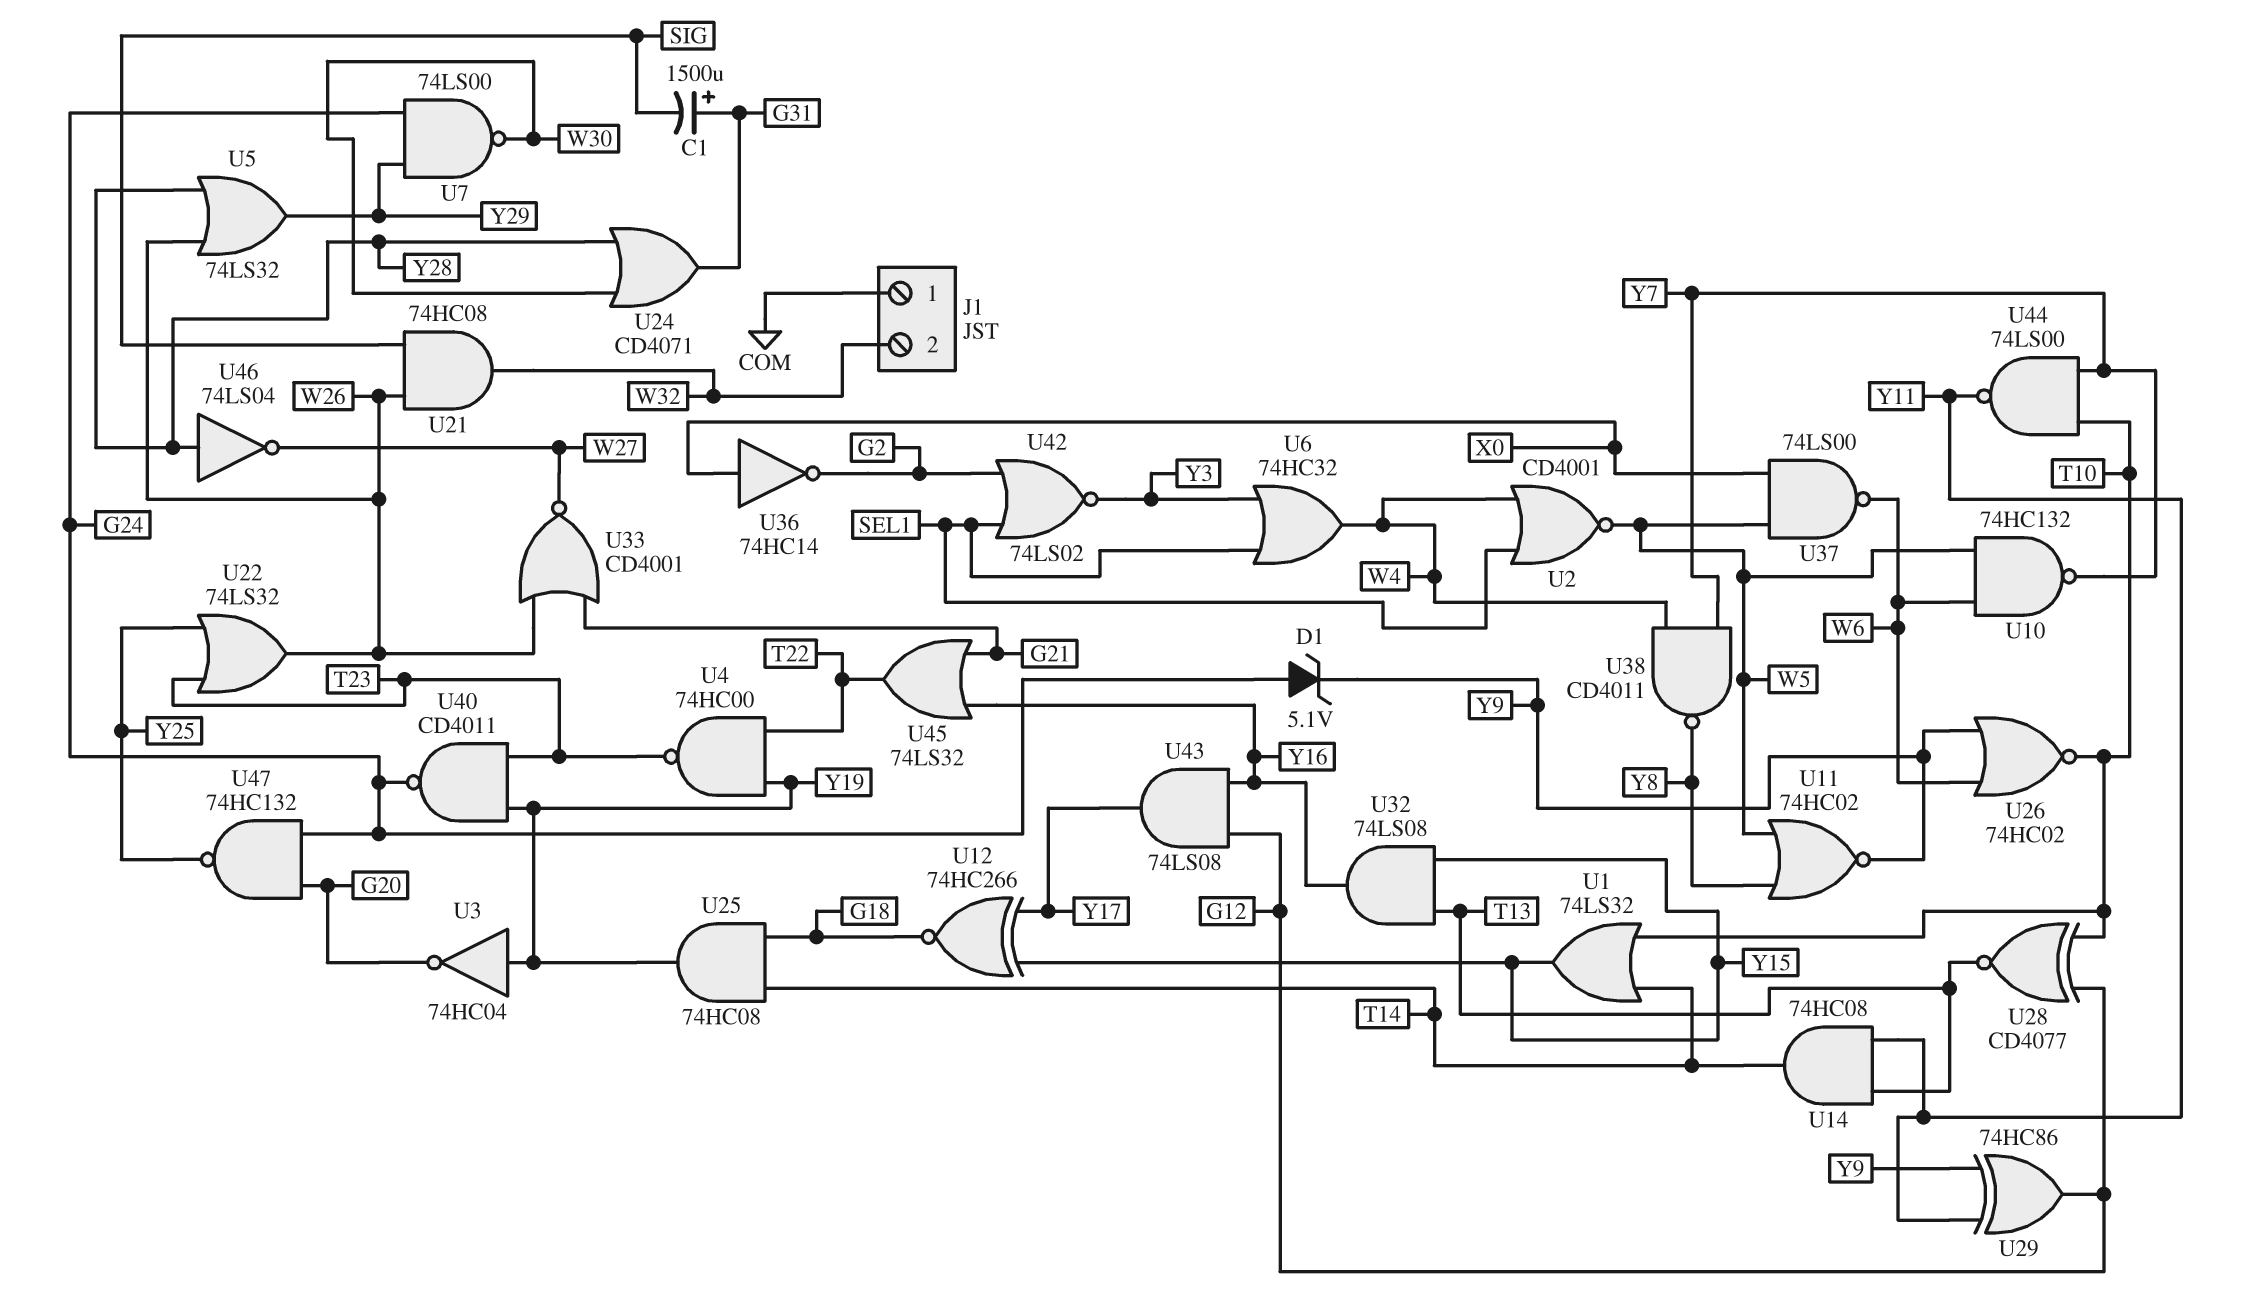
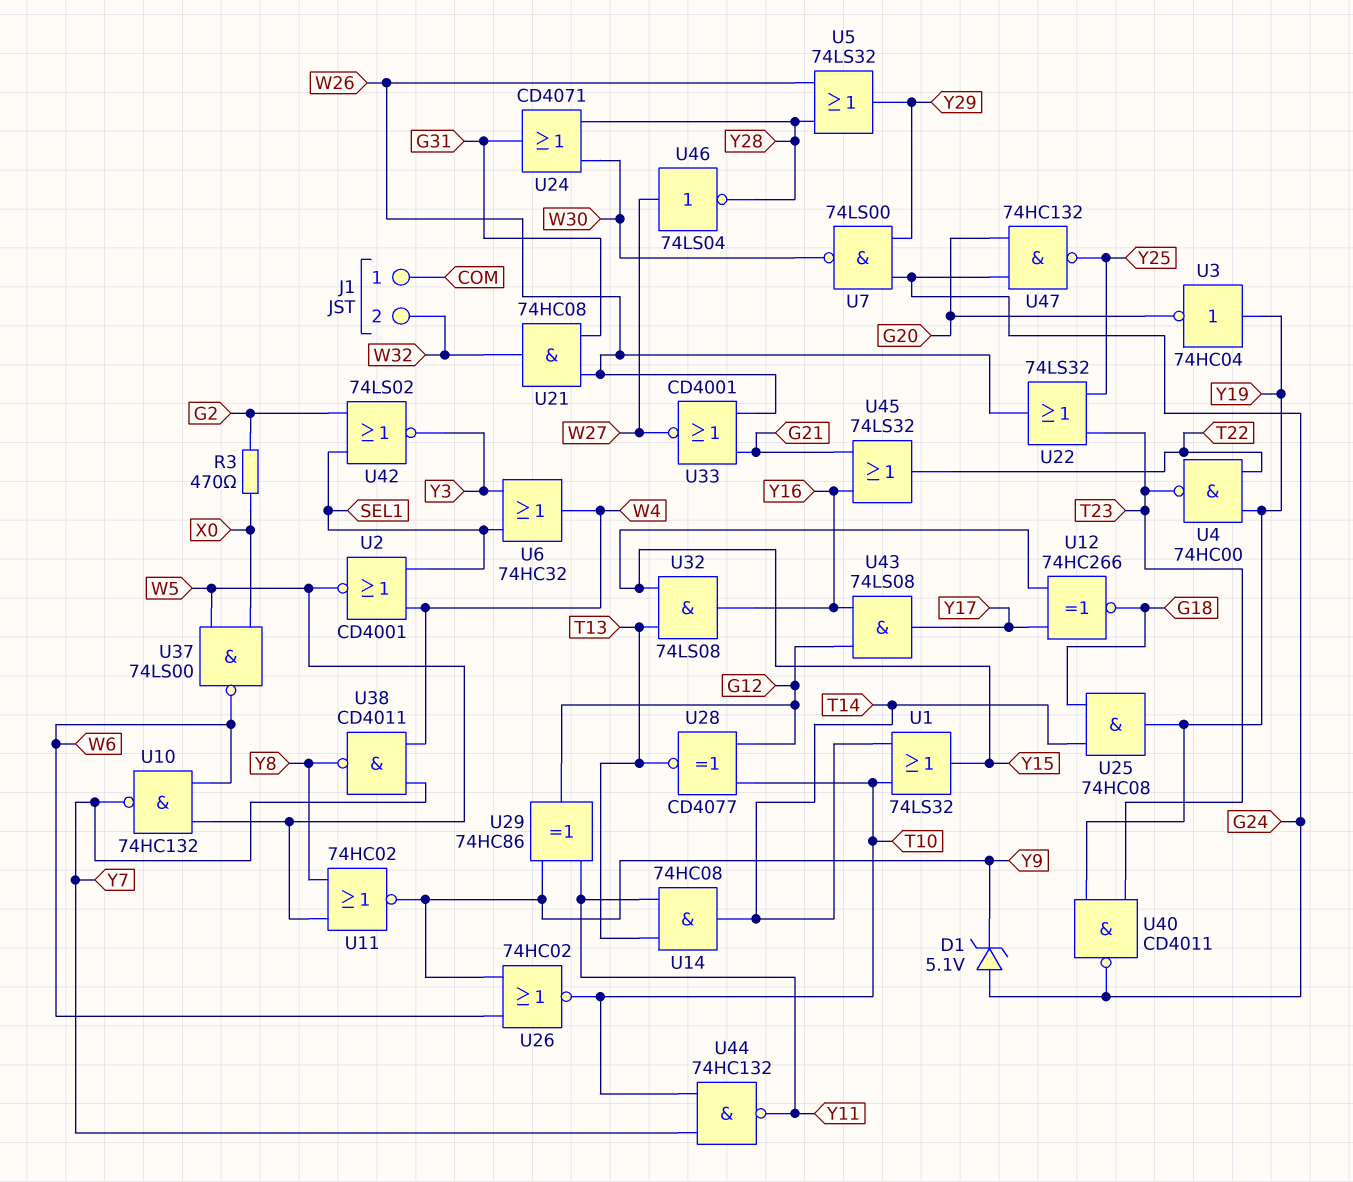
C1: 1500uF (plus G31, minus SIG) -> none
R3: none -> 470 (G2, X0)
U21: AND 74HC08 (in SIG, in W26, out W32) -> AND 74HC08 (in G31, in W26, out W32)
U36: NOT 74HC14 (in X0, out G2) -> none
U44: NAND 74LS00 (in T10, in Y7, out Y11) -> NAND 74HC132 (in T10, in Y7, out Y11)
U46: NOT 74LS04 (in Y28, out W27) -> NOT 74LS04 (in W27, out Y28)

